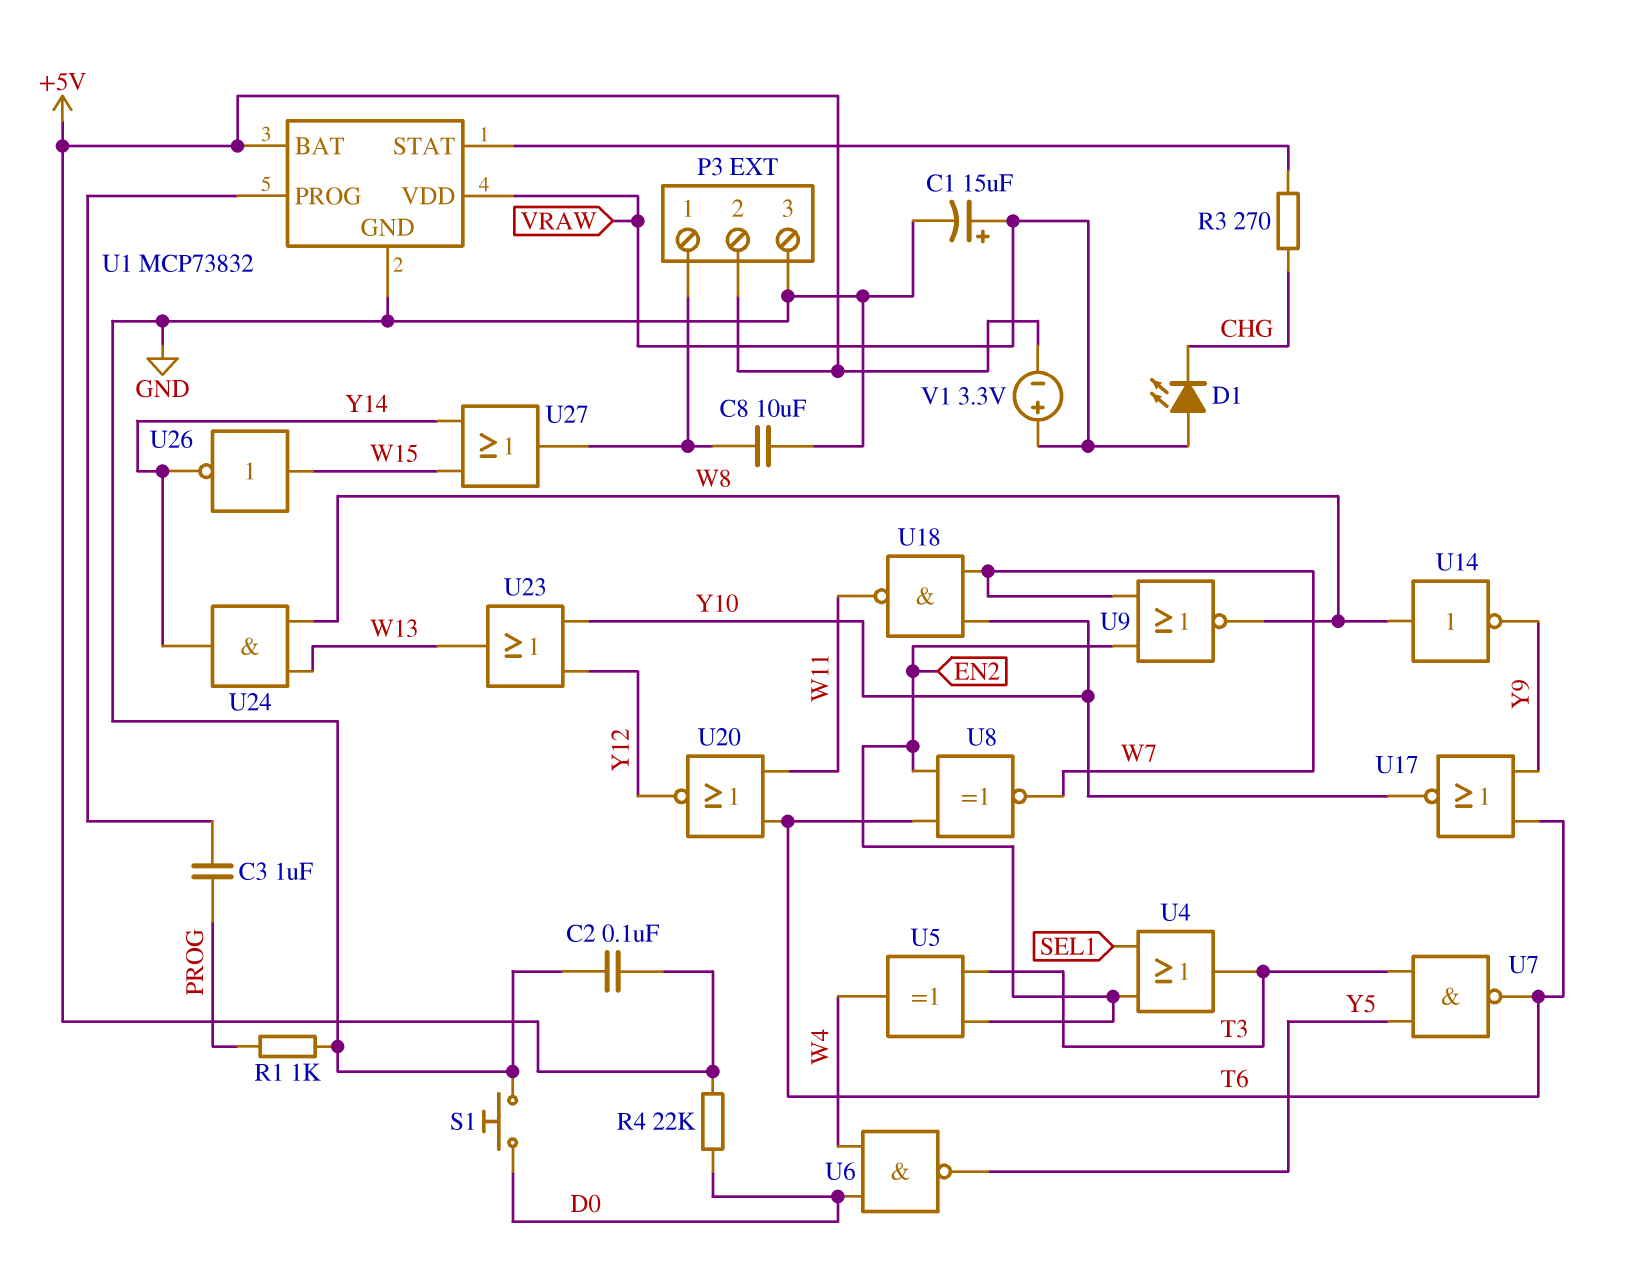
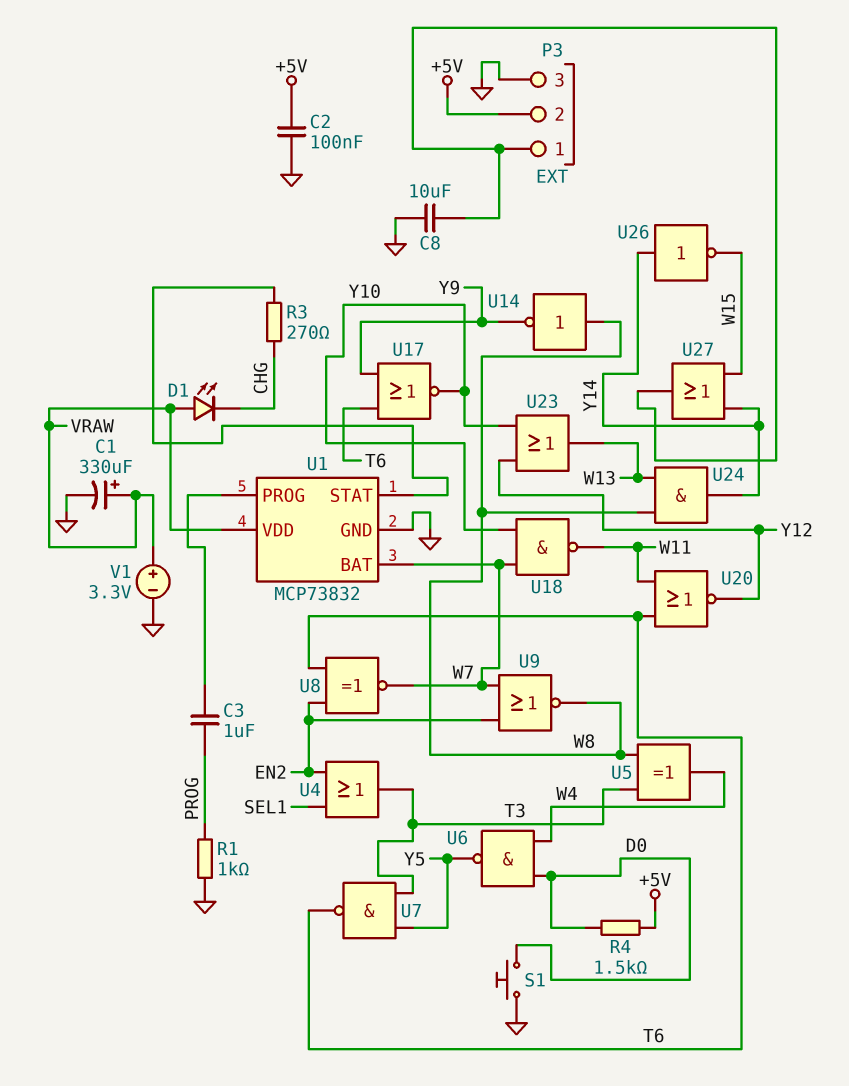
C1: 15uF (plus VRAW, minus GND) -> 330uF (plus VRAW, minus GND)
R4: 22k (+5V, D0) -> 1.5k (+5V, D0)
U1 pin BAT: +5V -> W7
U5: XOR (in EN2, in T3, out W4) -> XOR (in T3, in W8, out W4)
U26: NOT (in W15, out Y14) -> NOT (in Y14, out W15)
V1: 3.3V (plus VRAW, minus +5V) -> 3.3V (plus VRAW, minus GND)

